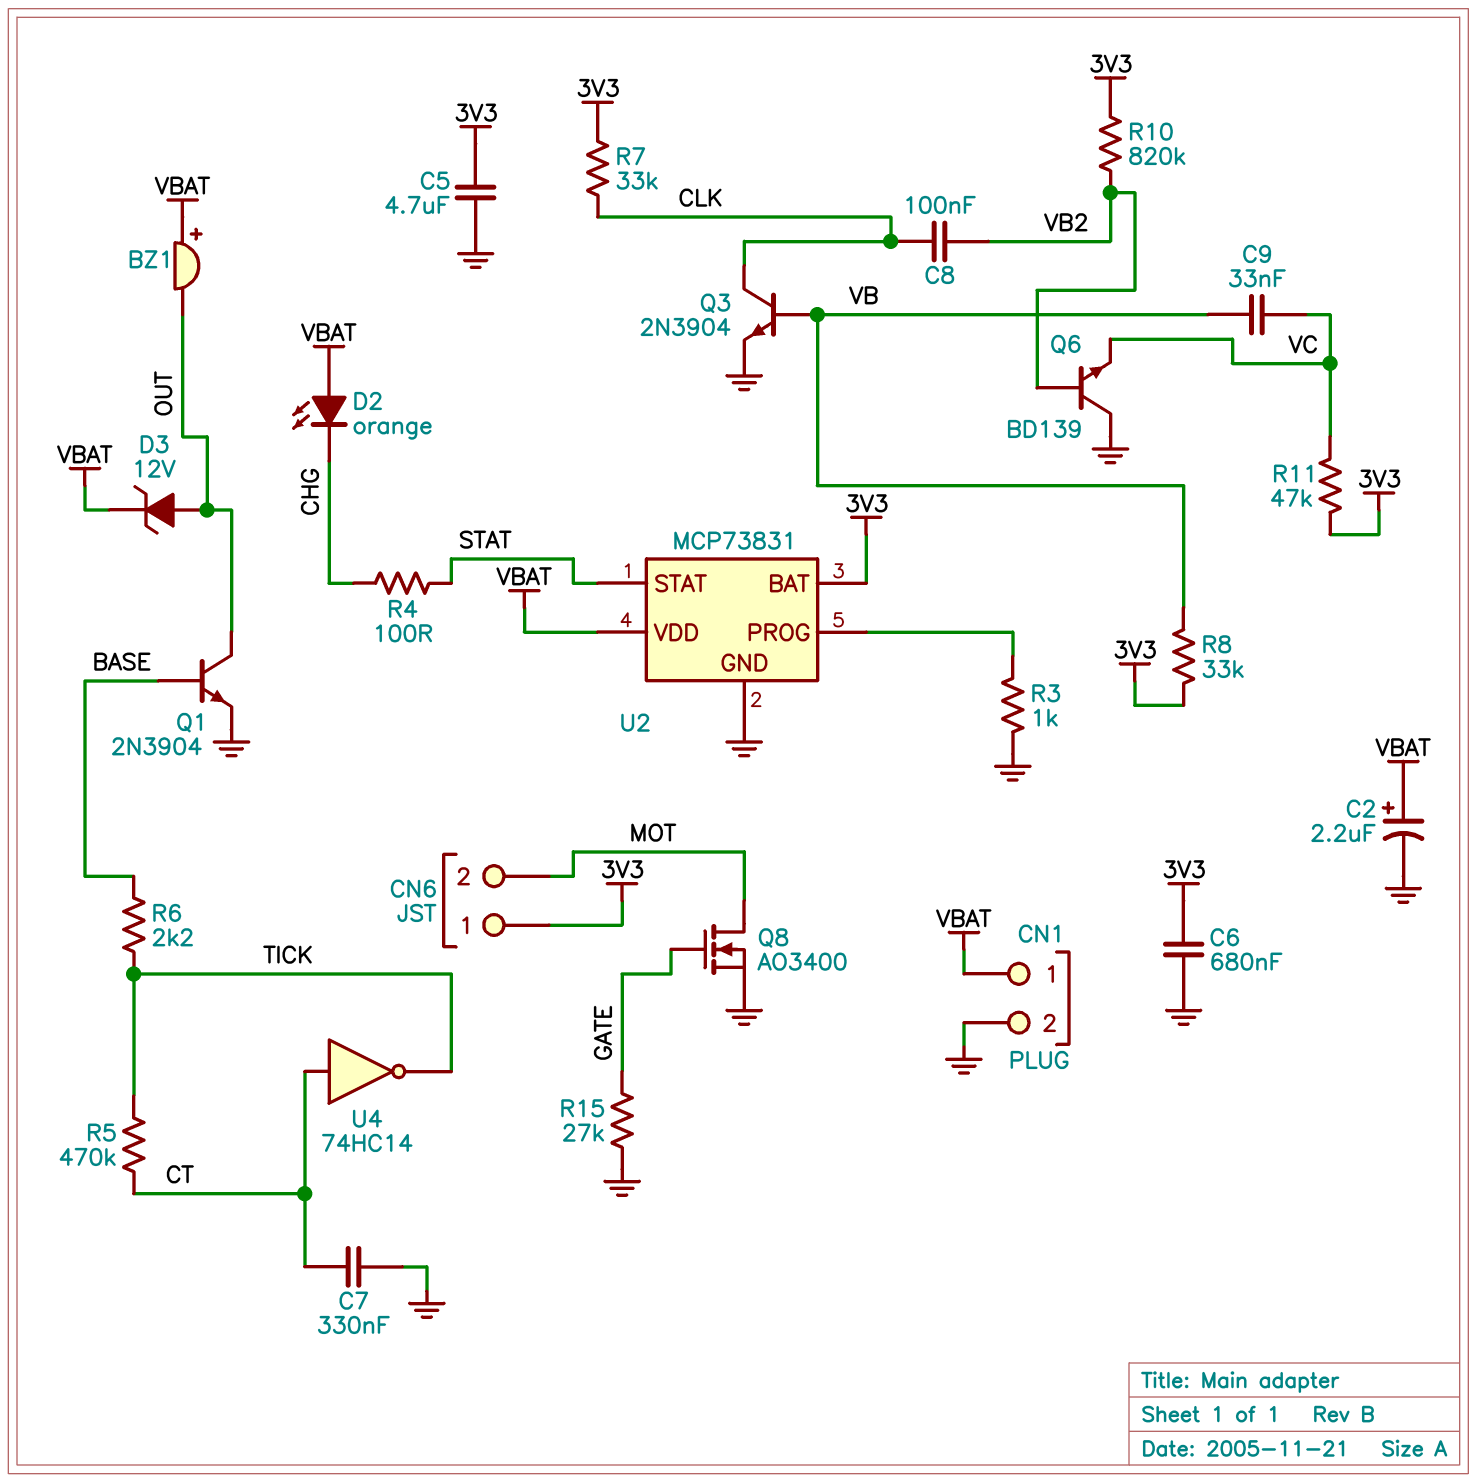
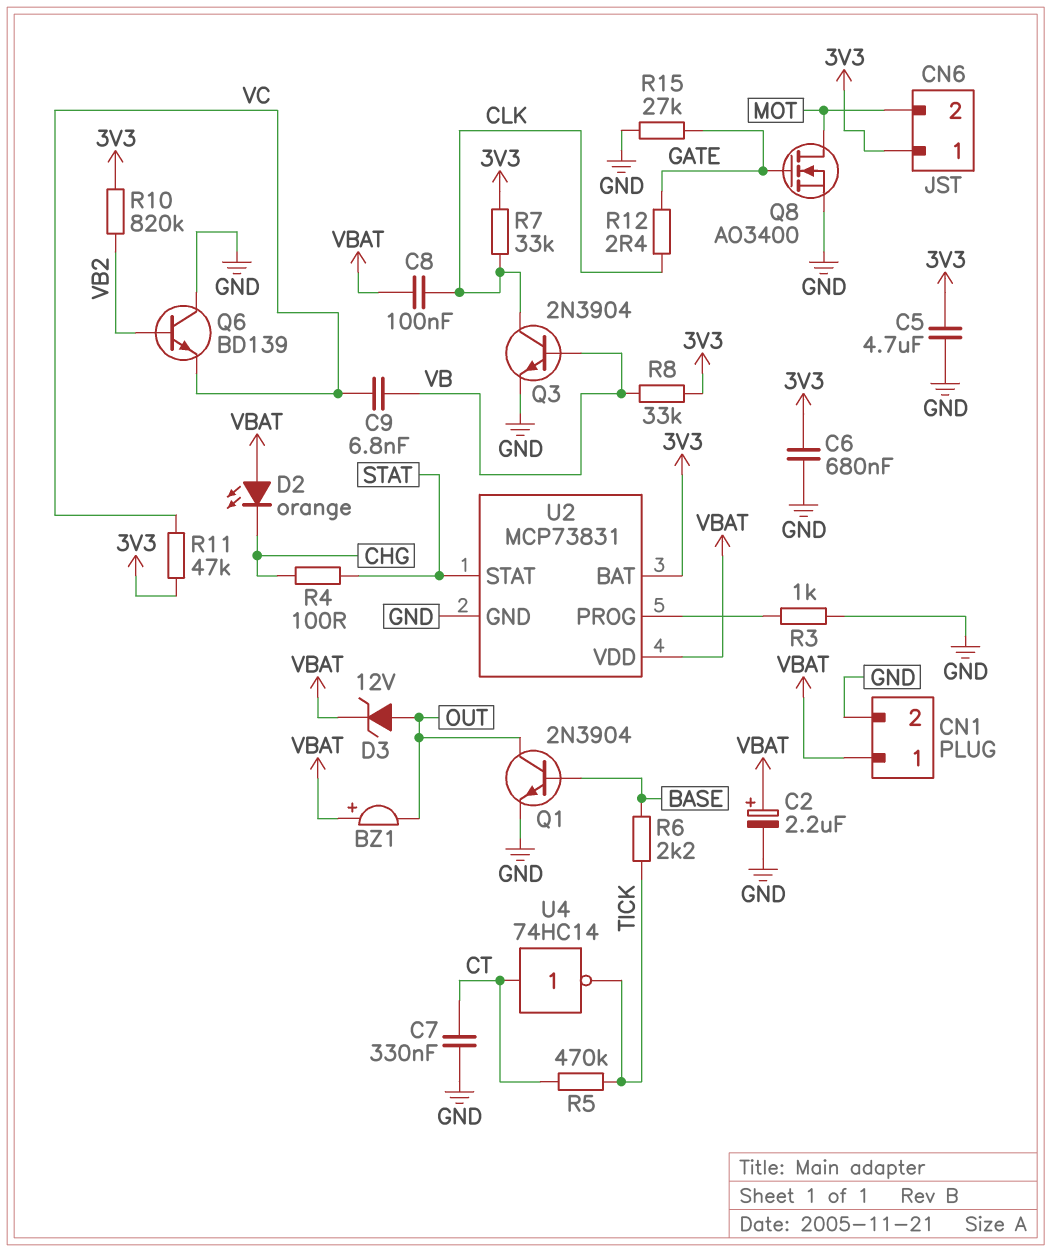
C8: 100nF (CLK, VB2) -> 100nF (CLK, VBAT)
C9: 33nF (VB, VC) -> 6.8nF (VB, VC)
R12: none -> 2.4 (CLK, GATE)

